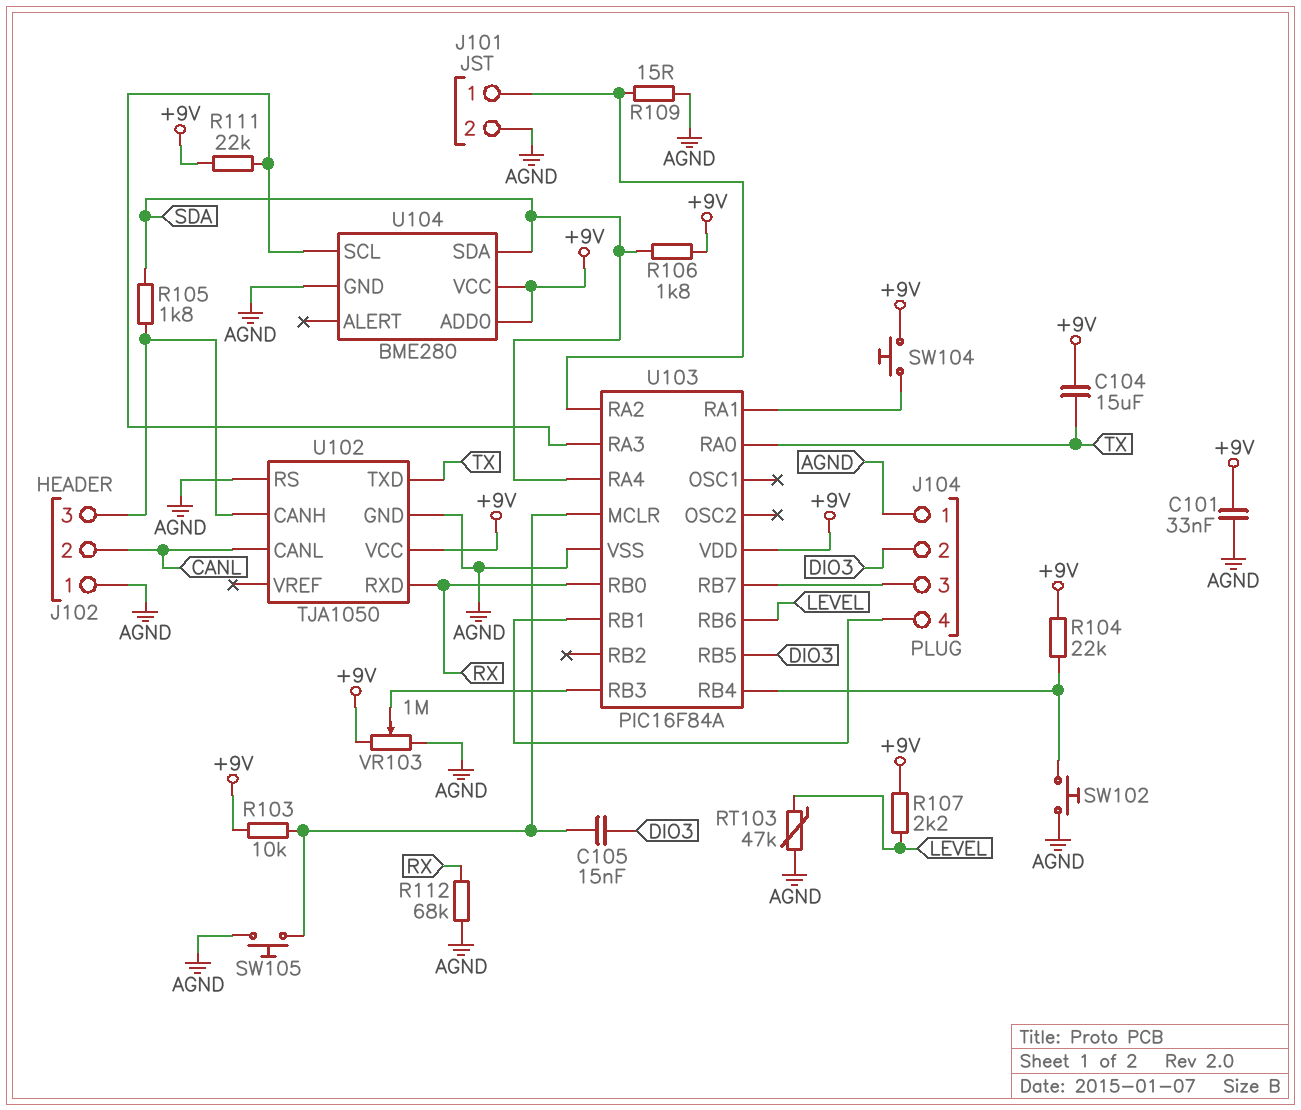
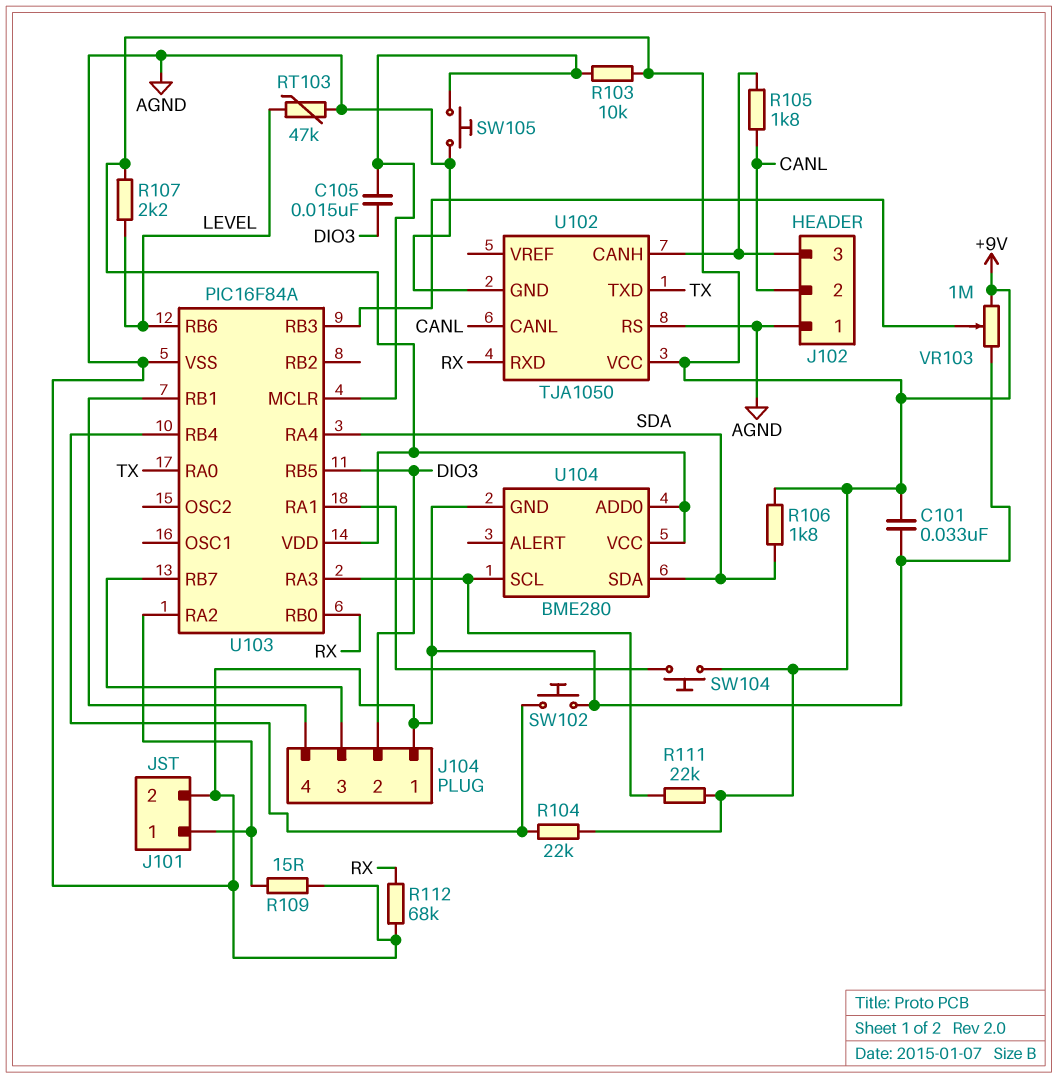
C104: 15uF (+9V, TX) -> none
R105: 1.8k (J102/3, SDA) -> 1.8k (CANL, J102/3)

